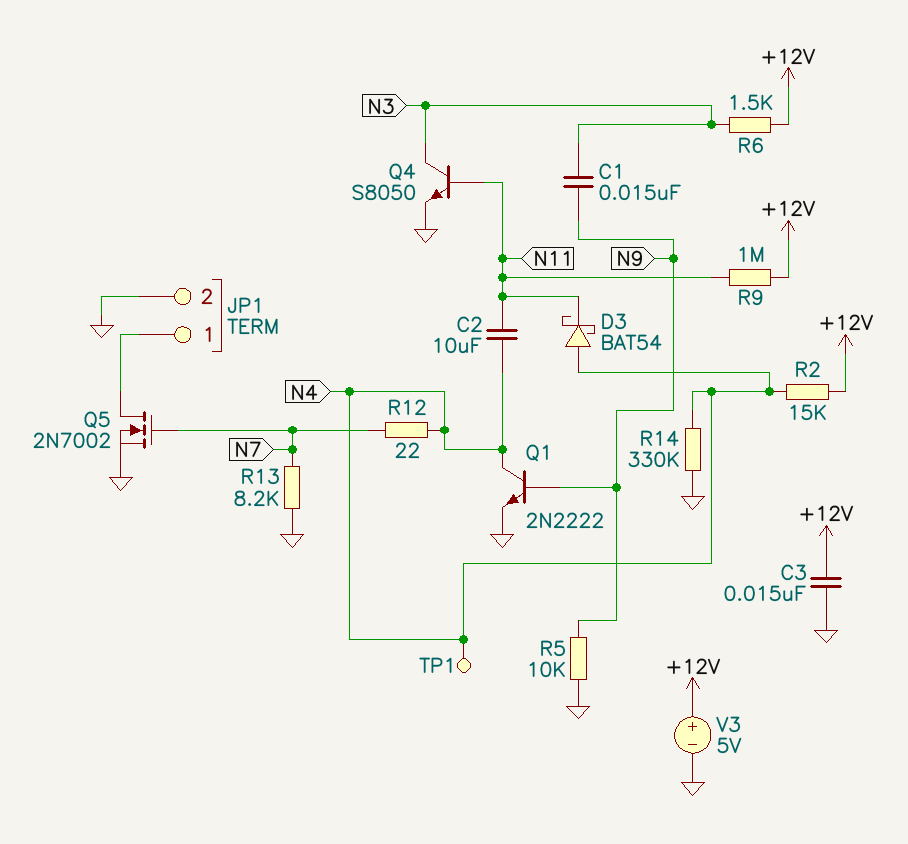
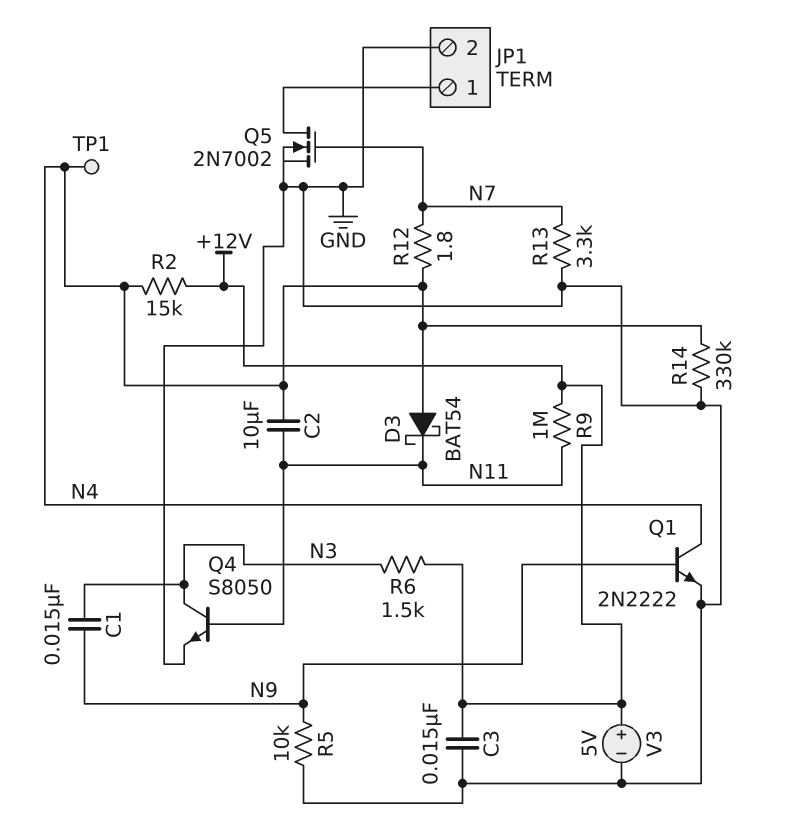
R12: 22 (N4, N7) -> 1.8 (N4, N7)
R13: 8.2k (GND, N7) -> 3.3k (GND, N7)

